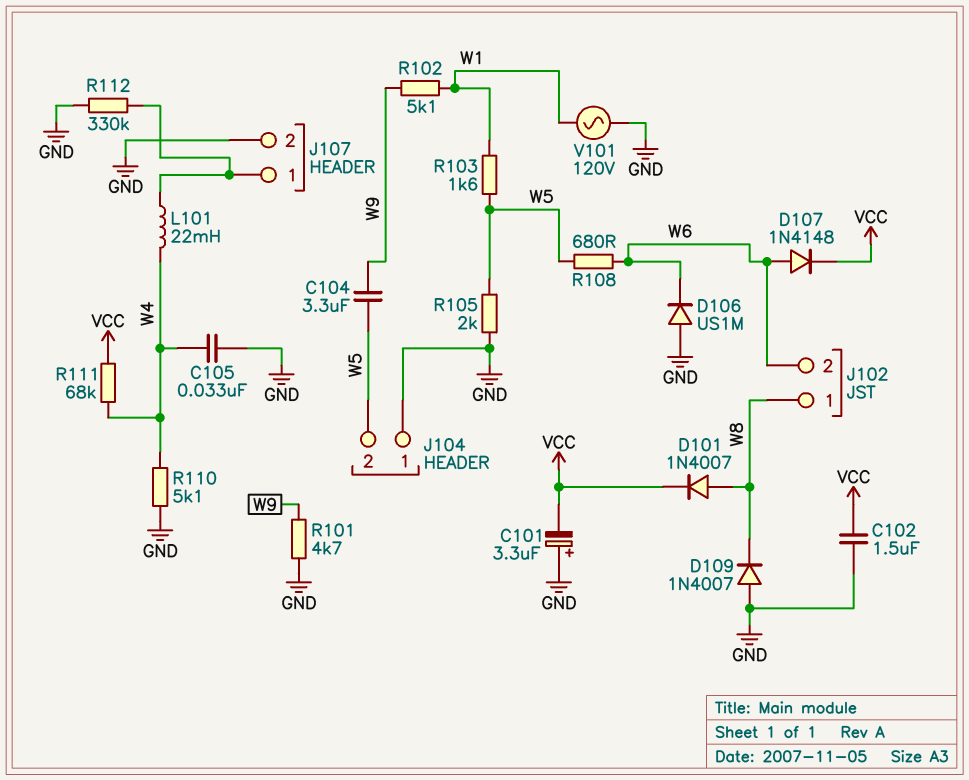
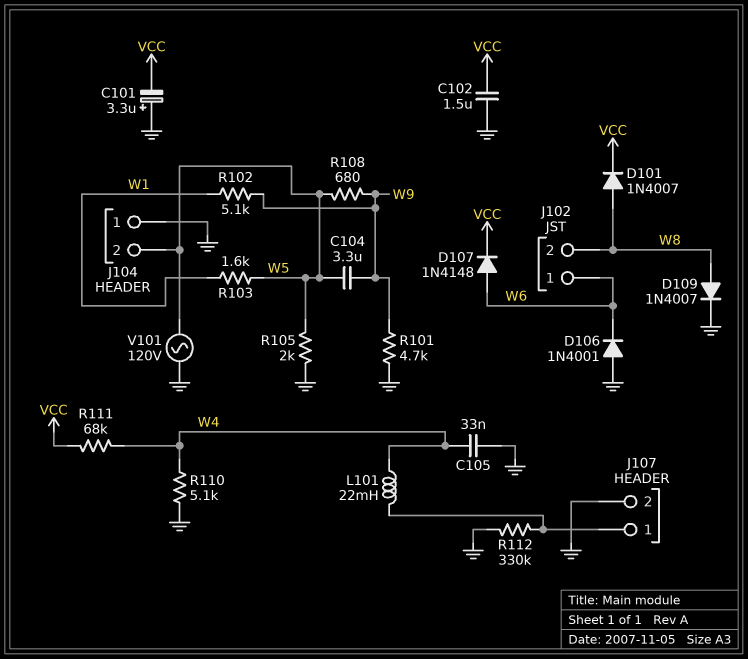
D106: diode US1M (A GND, K W6) -> diode 1N4001 (A GND, K W6)
D109: diode 1N4007 (A GND, K W8) -> diode 1N4007 (A W8, K GND)
J102 pin 1: W8 -> W6
J102 pin 2: W6 -> W8
R108: 680 (W5, W6) -> 680 (W5, W9)
V101: AC 120V (GND, W1) -> AC 120V (GND, W5)

